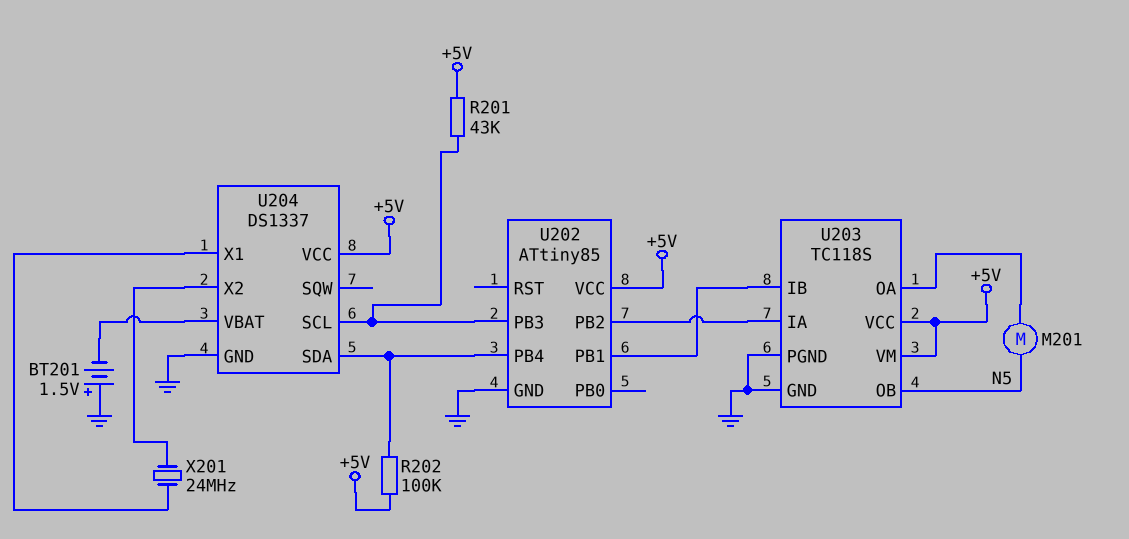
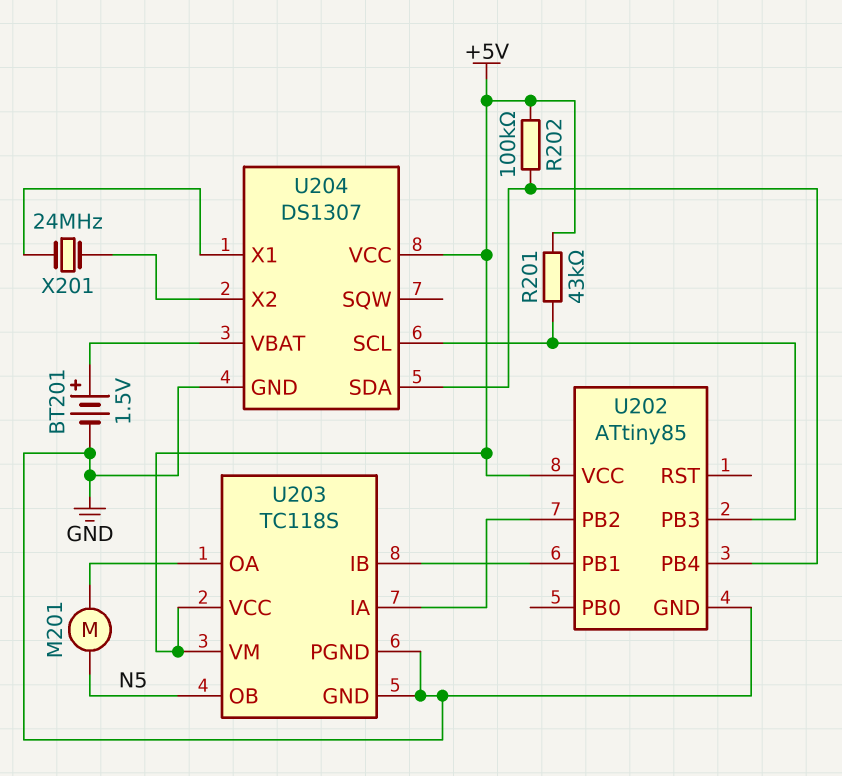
BT201: 1.5V (plus GND, minus U204/VBAT) -> 1.5V (plus U204/VBAT, minus GND)
U204: DS1337 -> DS1307

